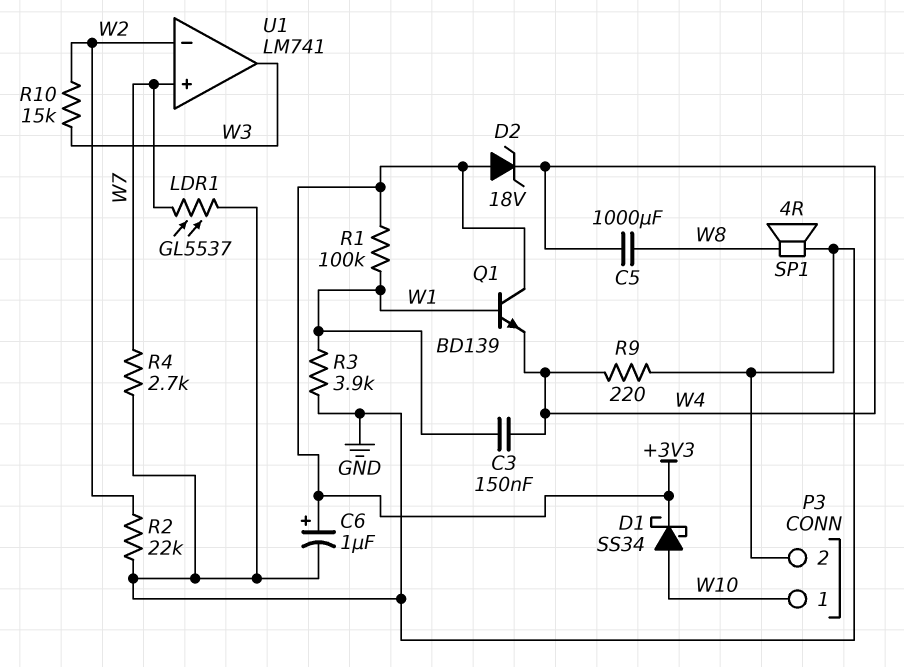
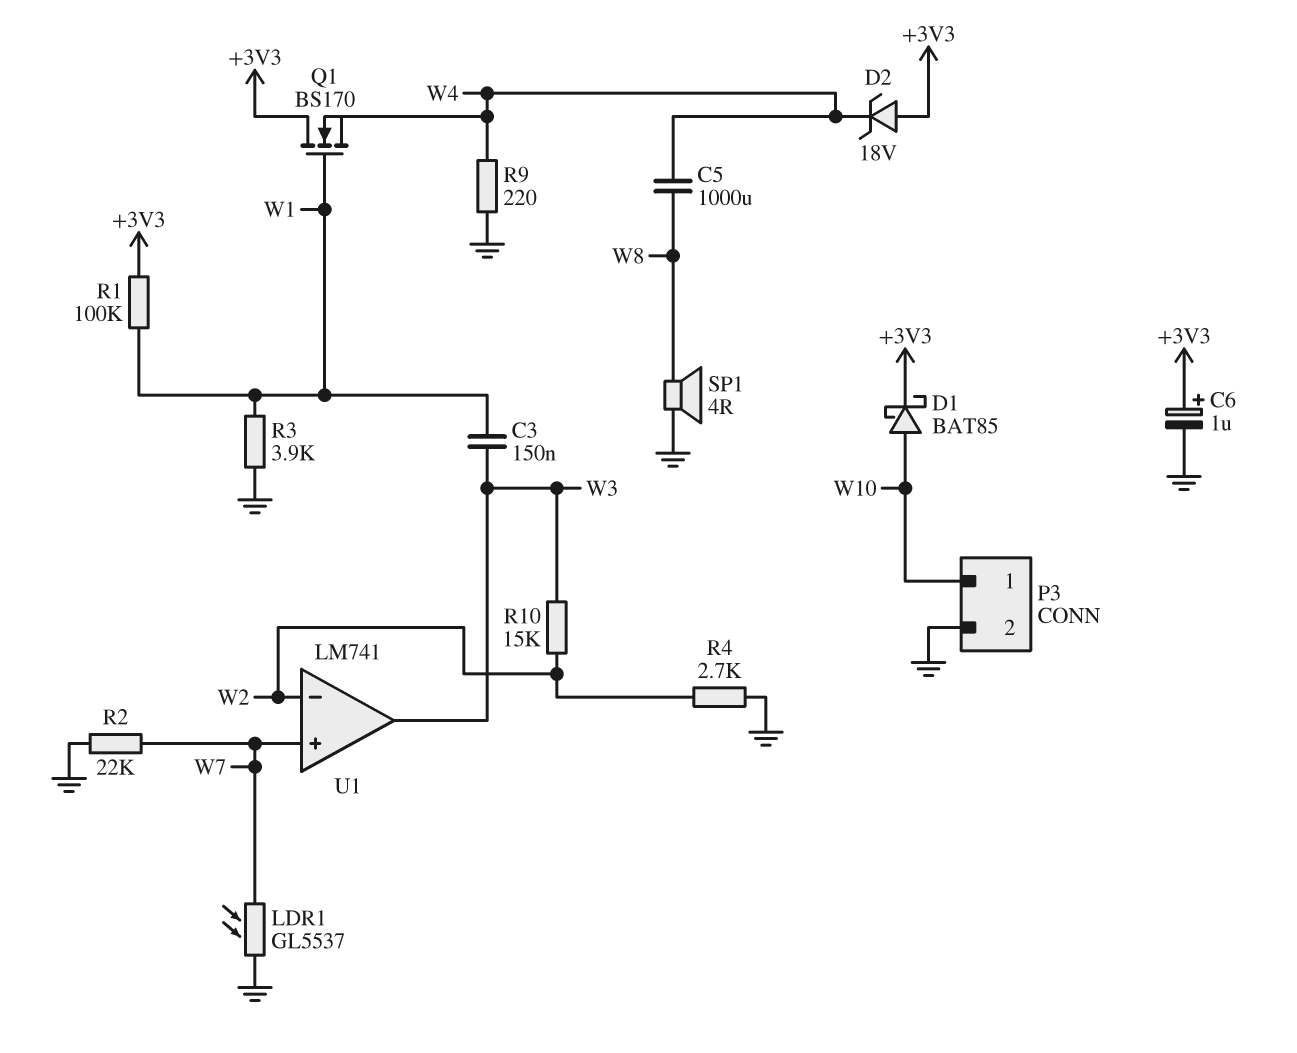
C3: 150nF (W1, W4) -> 150nF (W1, W3)
D1: schottky SS34 (A W10, K +3V3) -> schottky BAT85 (A W10, K +3V3)
Q1: NPN BD139 (B W1, C +3V3, E W4) -> NMOS BS170 (G W1, D +3V3, S W4)
R2: 22k (GND, W2) -> 22k (GND, W7)
R4: 2.7k (GND, W7) -> 2.7k (GND, W2)

